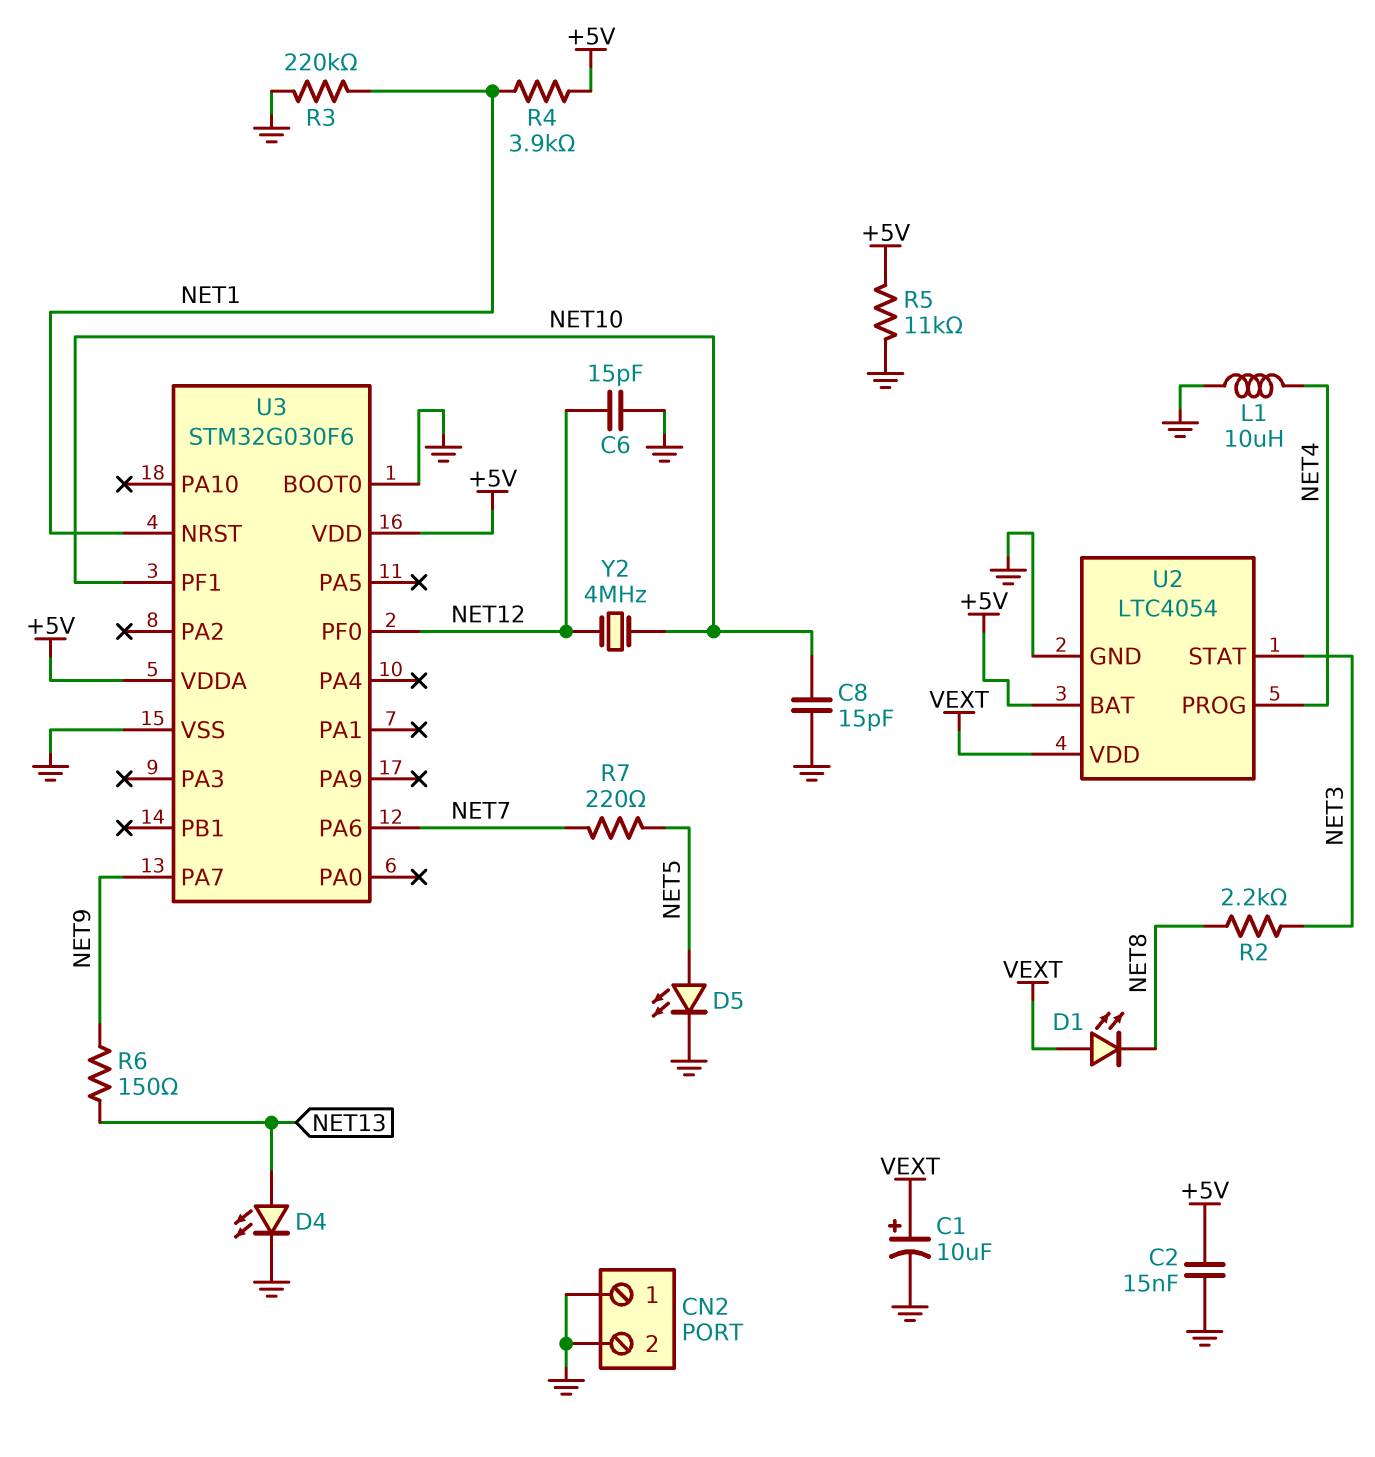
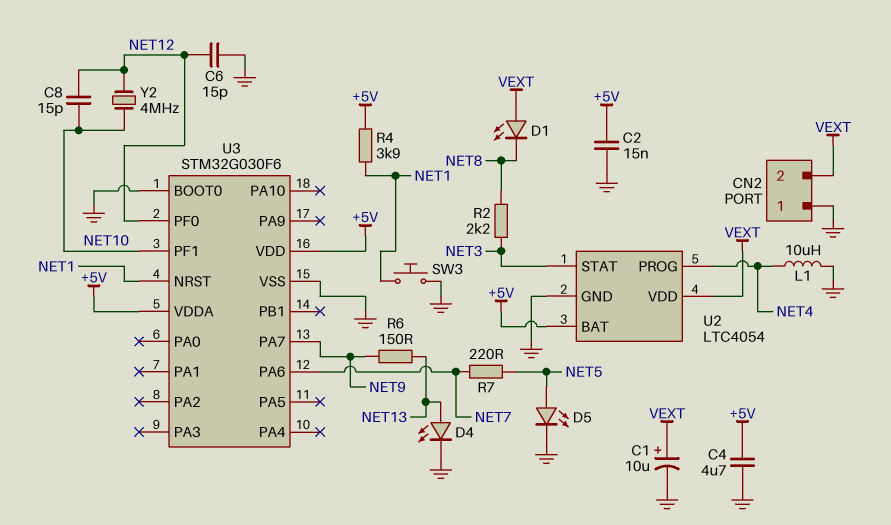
C4: none -> 4.7uF (+5V, GND)
C8: 15pF (GND, NET10) -> 15pF (NET10, NET12)
CN2 pin 2: GND -> VEXT
R3: 220k (GND, NET1) -> none
R5: 11k (+5V, GND) -> none
SW3: none -> button (GND, NET1)

